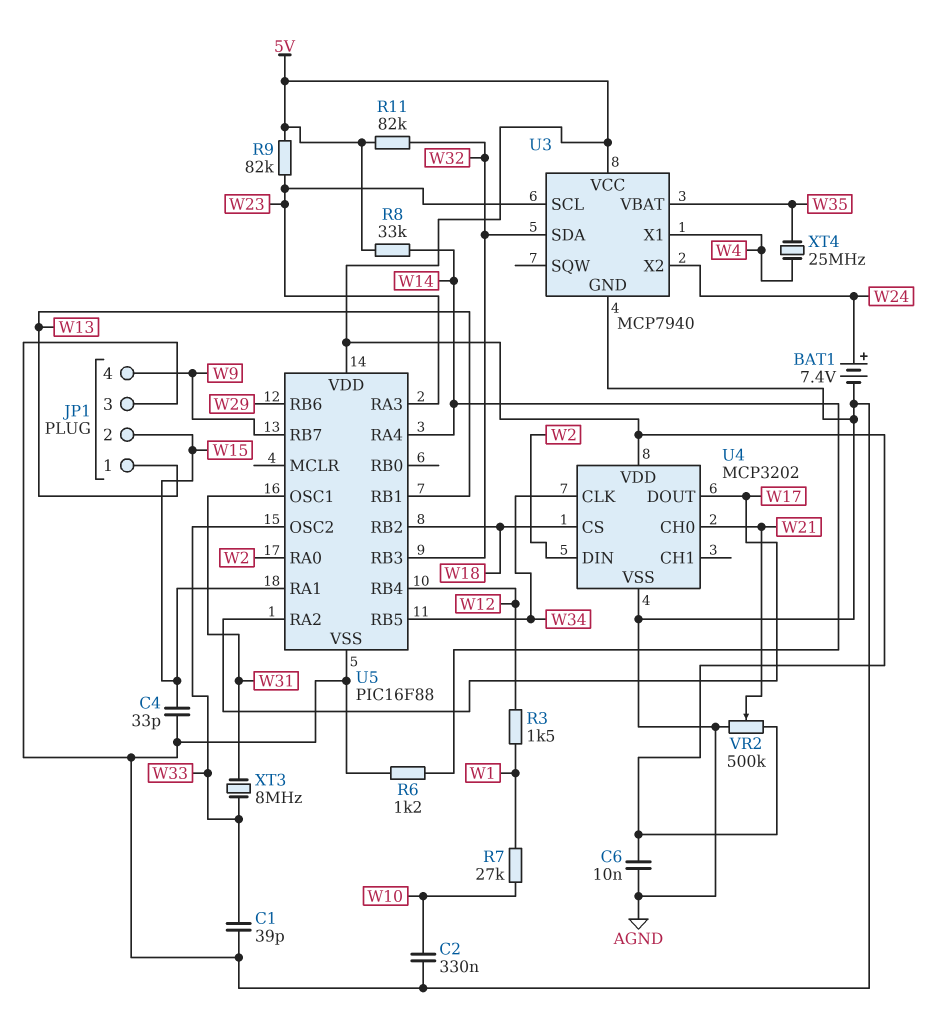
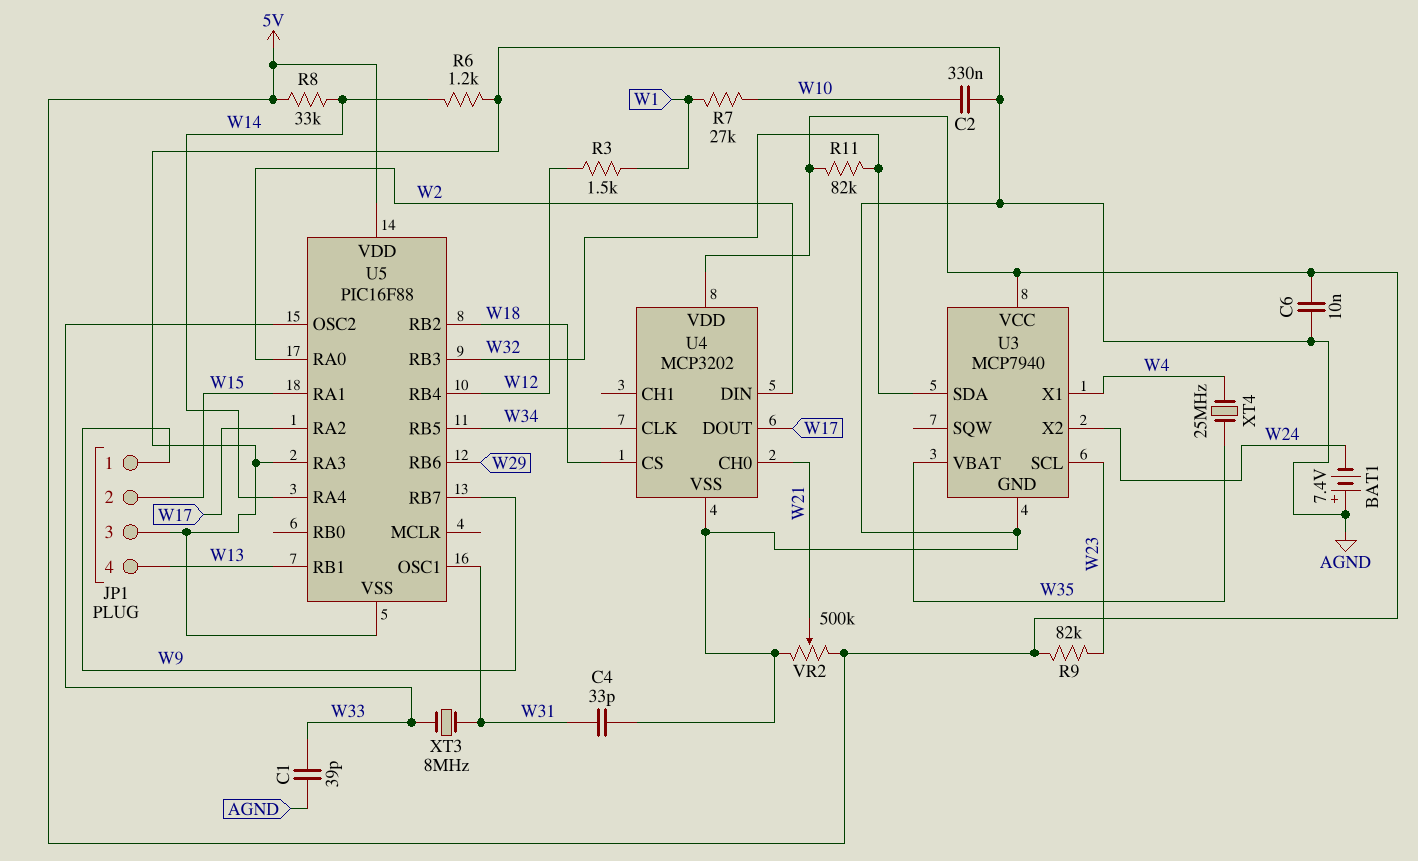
BAT1: 7.4V (plus W24, minus AGND) -> 7.4V (plus AGND, minus W24)
C4: 33pF (AGND, W15) -> 33pF (AGND, W31)
JP1 pin 1: W13 -> W9
JP1 pin 4: W9 -> W13
U5 pin RA3: W23 -> AGND

